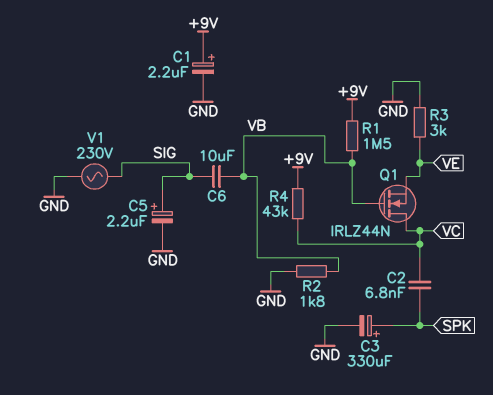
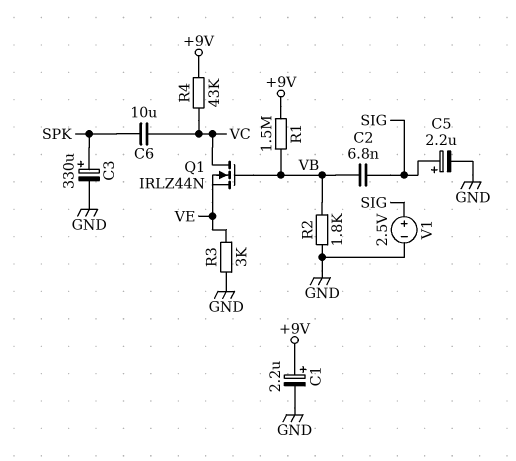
C2: 6.8nF (SPK, VC) -> 6.8nF (SIG, VB)
C6: 10uF (SIG, VB) -> 10uF (SPK, VC)
V1: AC 230V (GND, SIG) -> 2.5V (plus SIG, minus GND)

